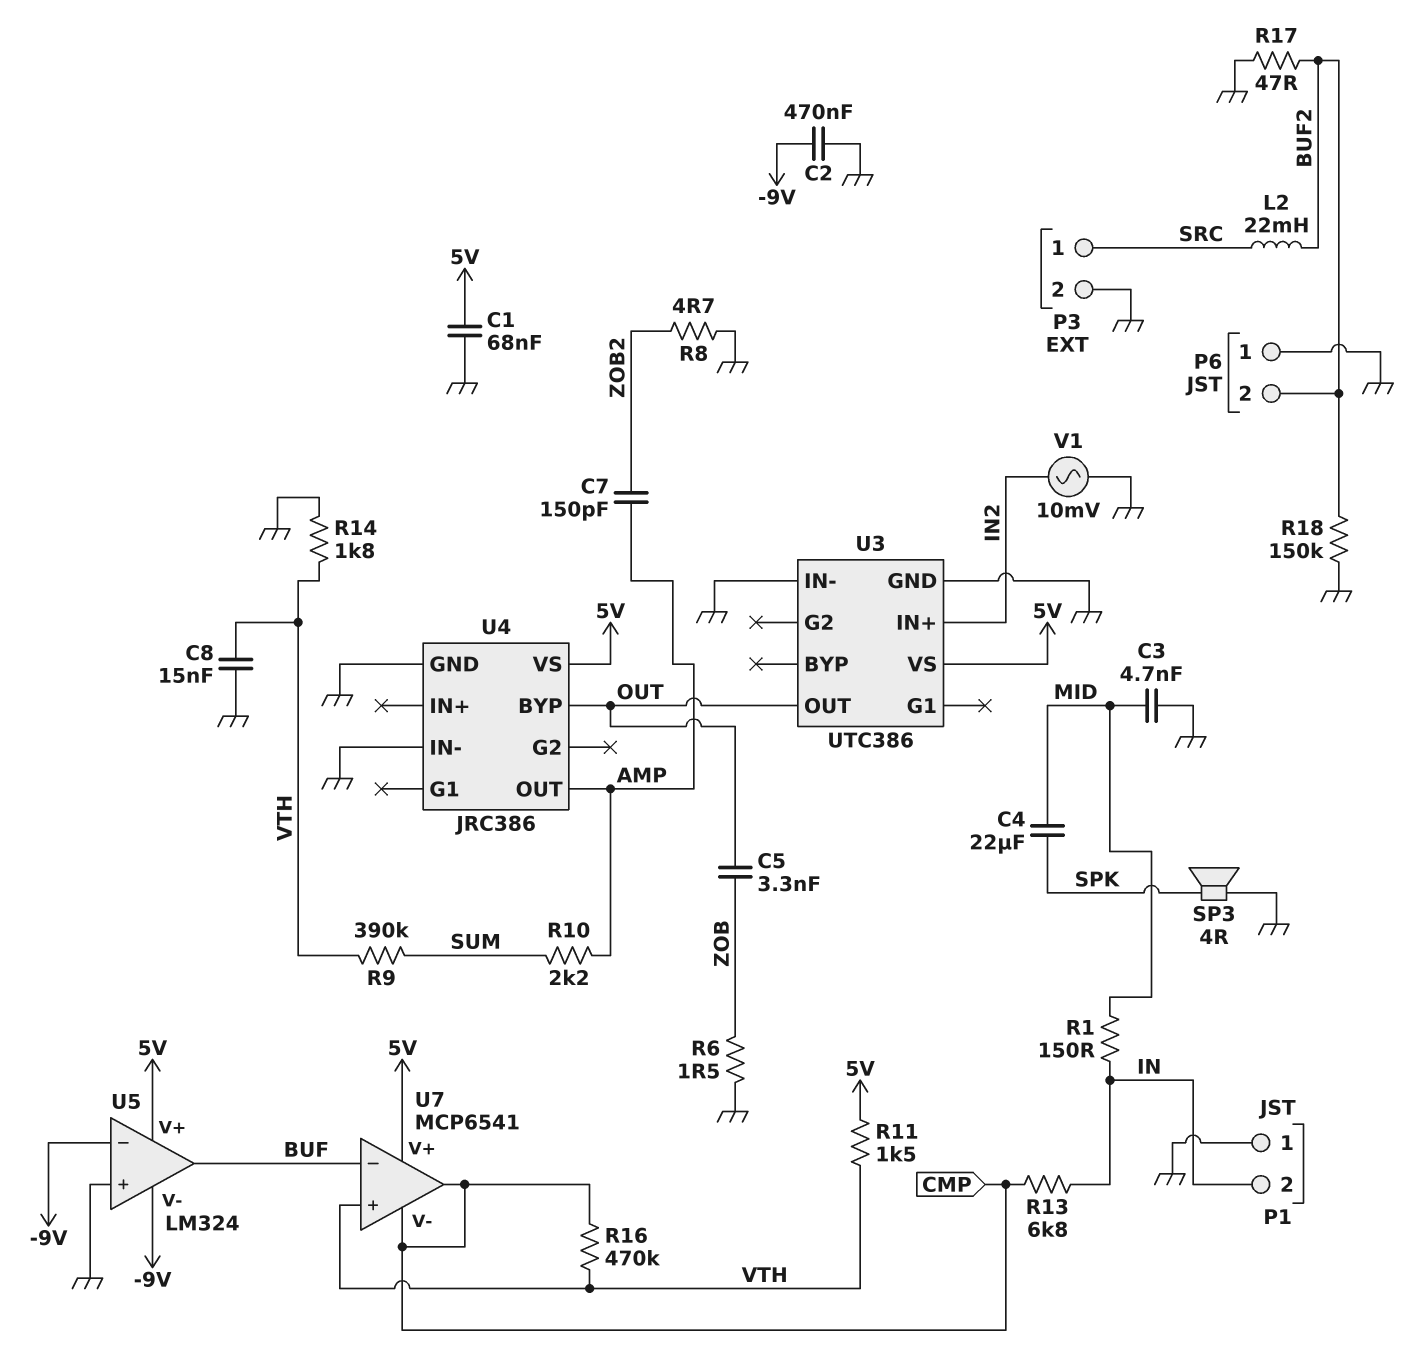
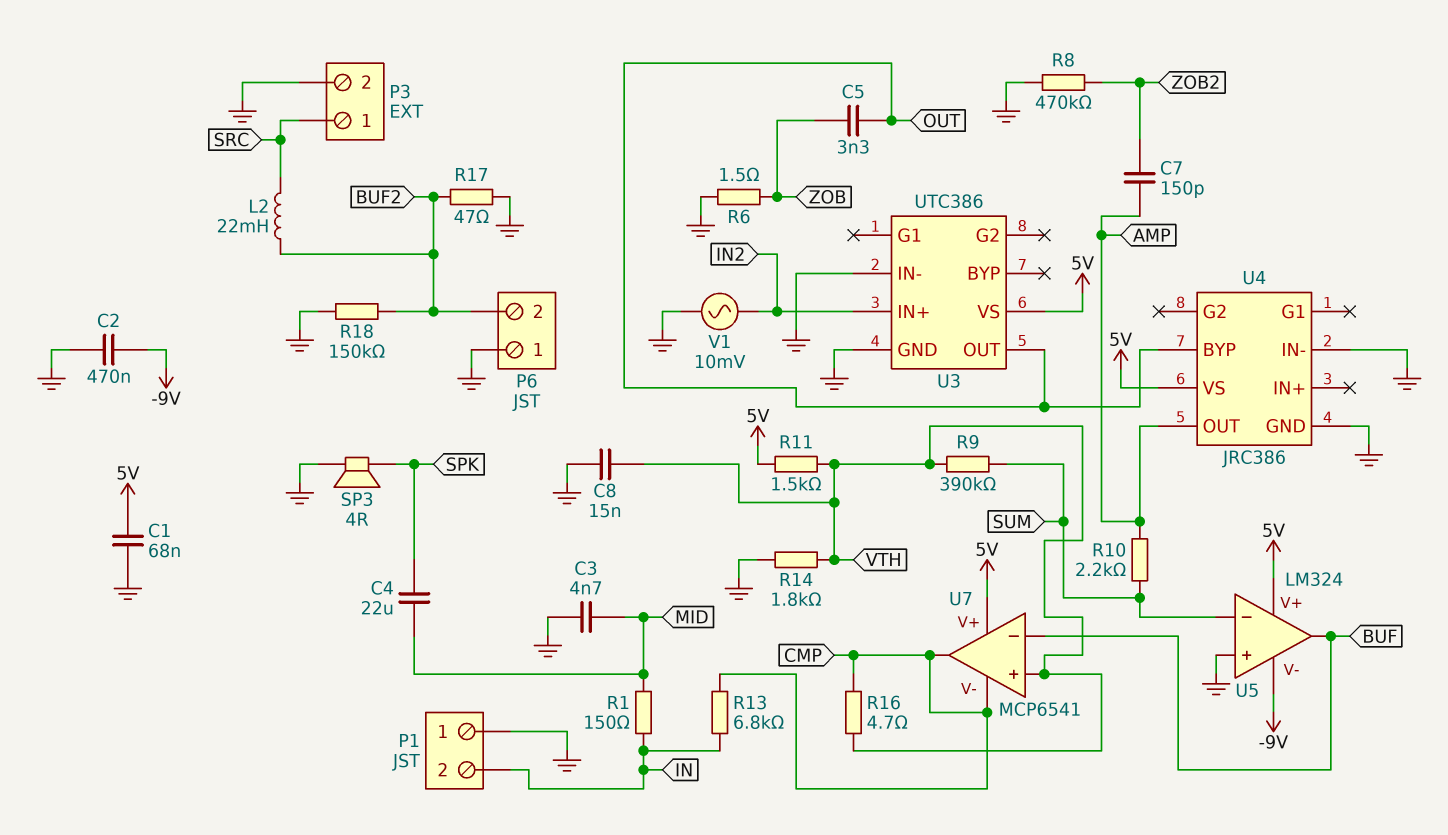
R8: 4.7 (GND, ZOB2) -> 470k (GND, ZOB2)
R16: 470k (CMP, VTH) -> 4.7 (CMP, VTH)
U5 pin in-: -9V -> SUM

